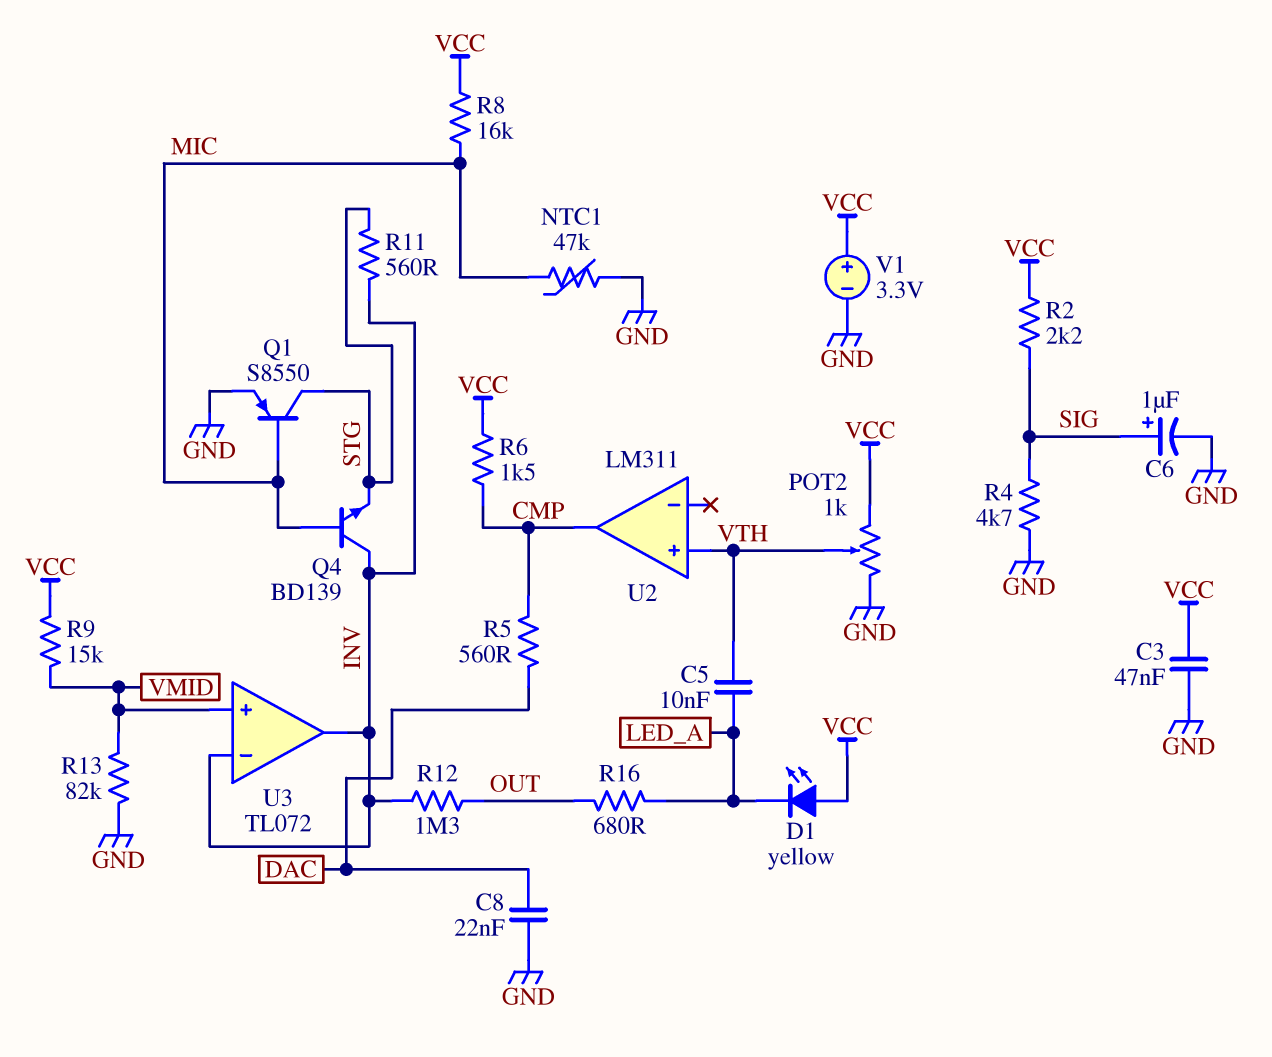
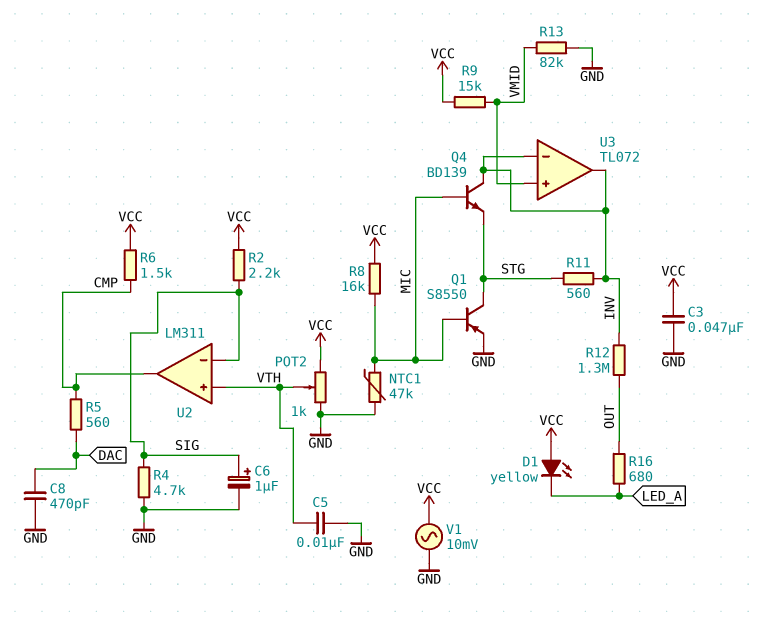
C5: 10nF (LED_A, VTH) -> 10nF (GND, VTH)
C8: 22nF (DAC, GND) -> 470pF (DAC, GND)
U2 pin in-: none -> SIG
V1: 3.3V (plus VCC, minus GND) -> AC 10mV (GND, VCC)

